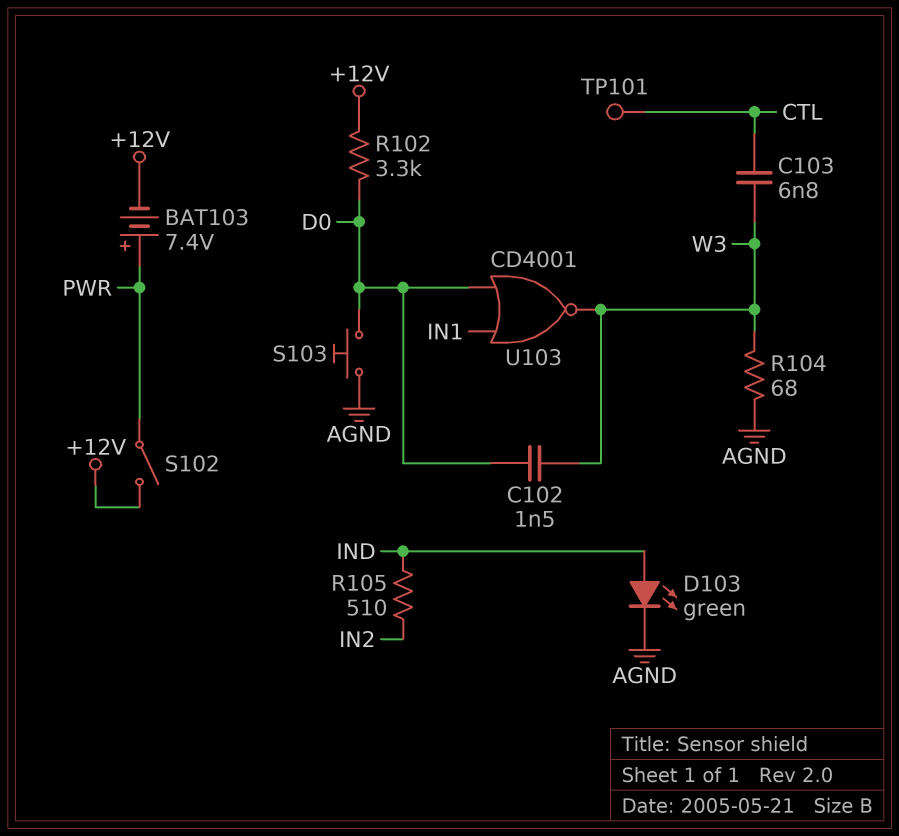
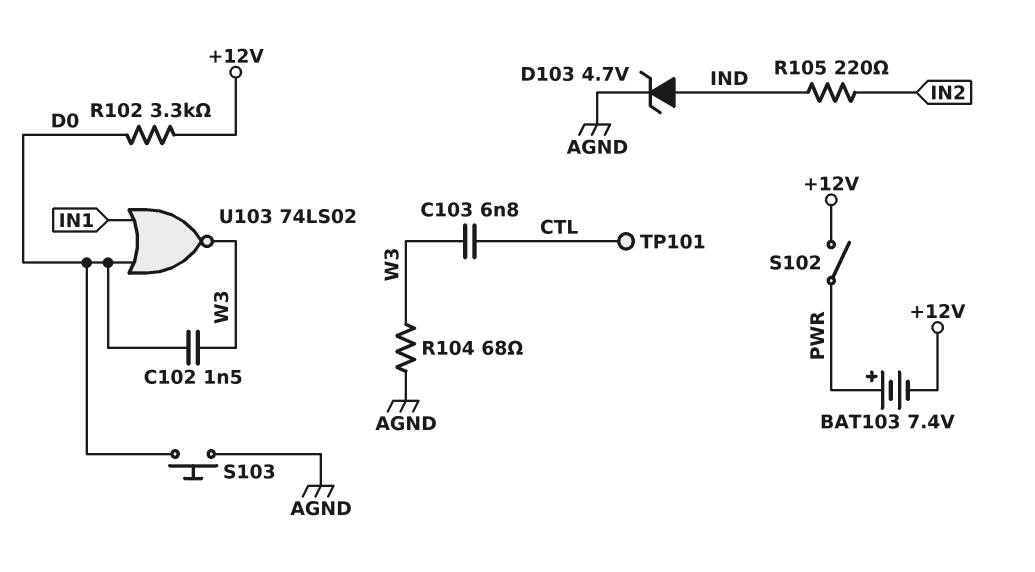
D103: LED green (A IND, K AGND) -> zener 4.7V (A IND, K AGND)
R105: 510 (IN2, IND) -> 220 (IN2, IND)
U103: NOR CD4001 (in D0, in IN1, out W3) -> NOR 74LS02 (in D0, in IN1, out W3)

